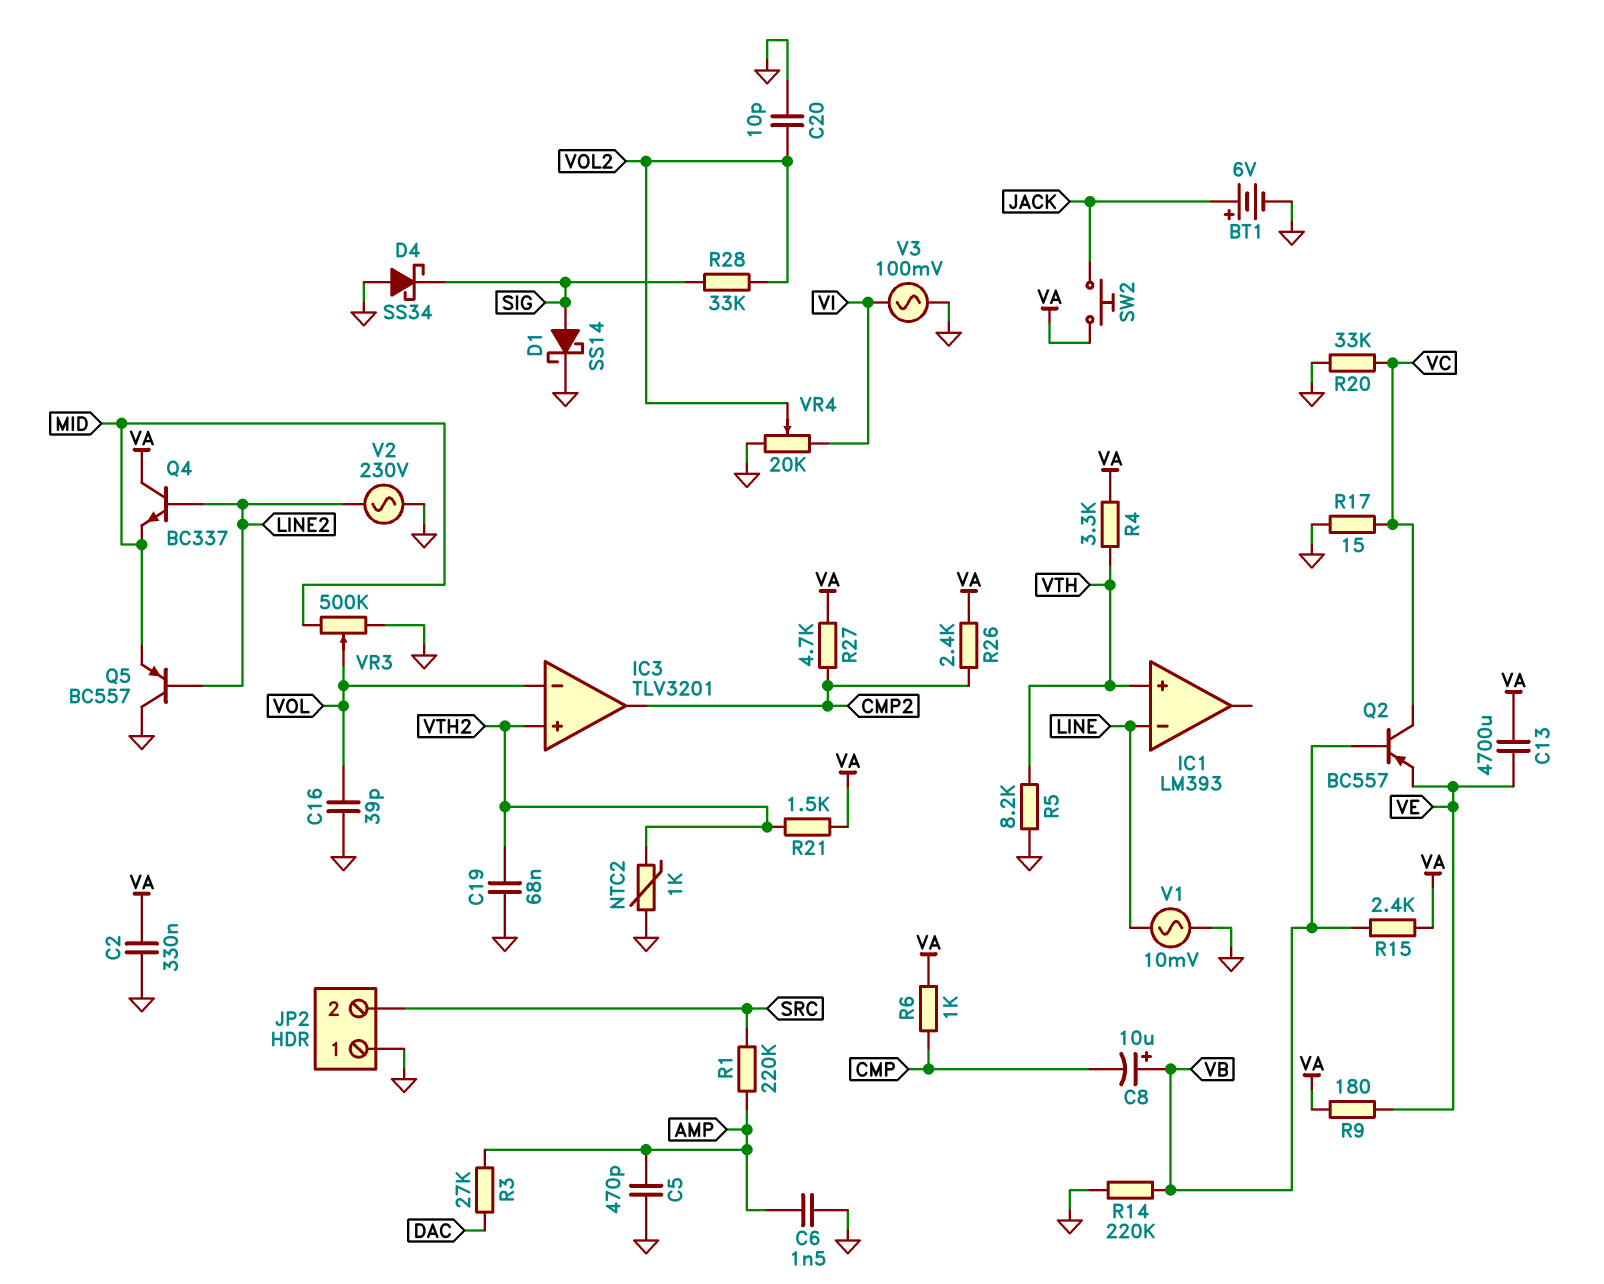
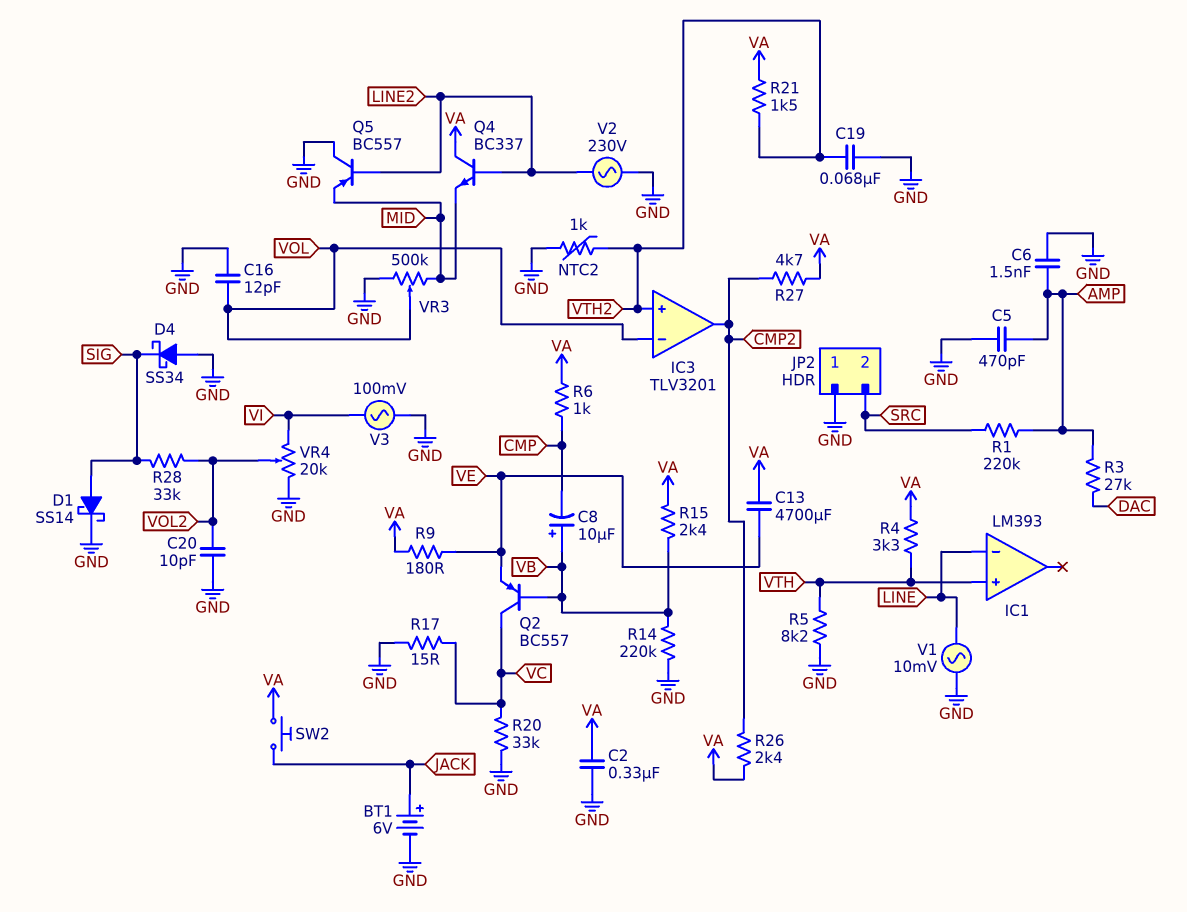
C16: 39pF (GND, VOL) -> 12pF (GND, VOL)

